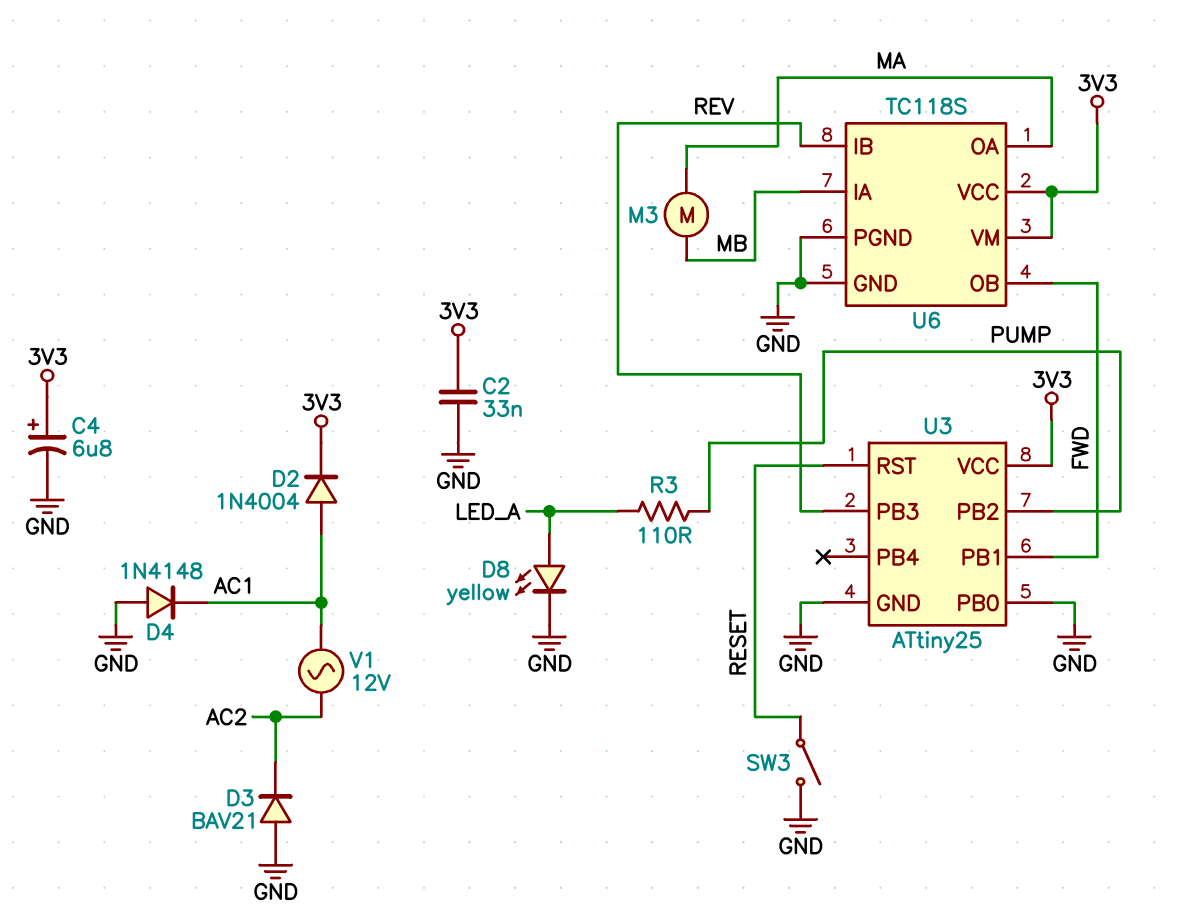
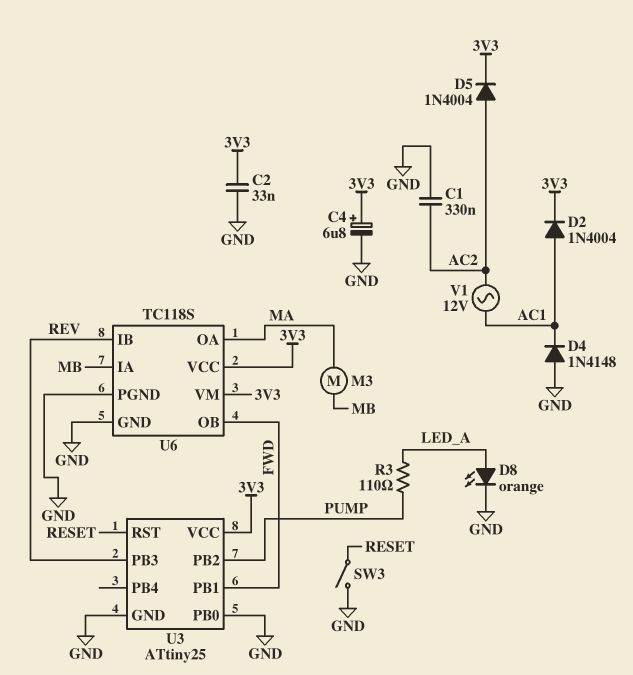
C1: none -> 330nF (AC2, GND)
D3: diode BAV21 (A GND, K AC2) -> none
D5: none -> diode 1N4004 (A AC2, K 3V3)
D8: LED yellow (A LED_A, K GND) -> LED orange (A LED_A, K GND)

